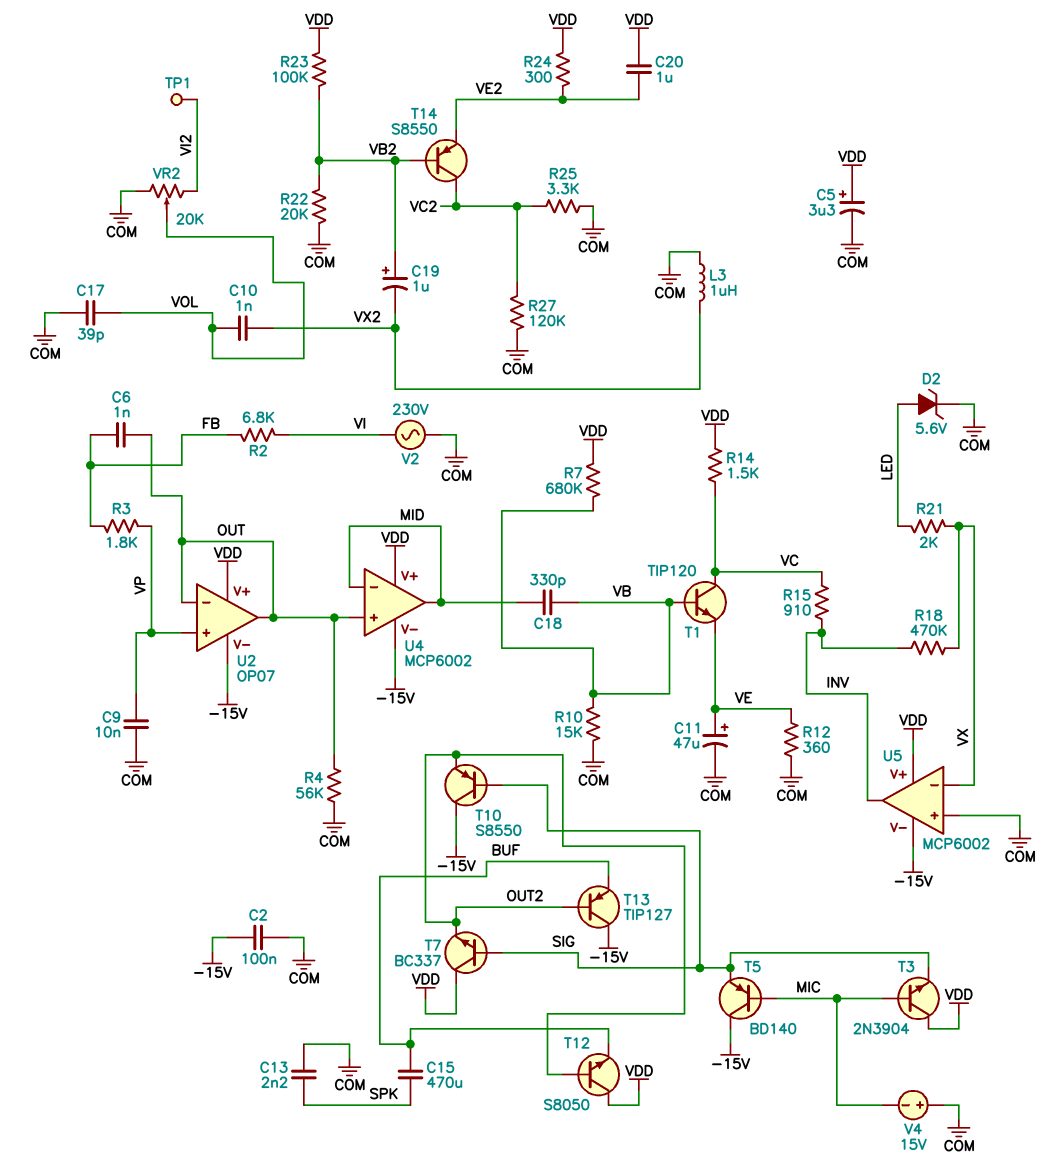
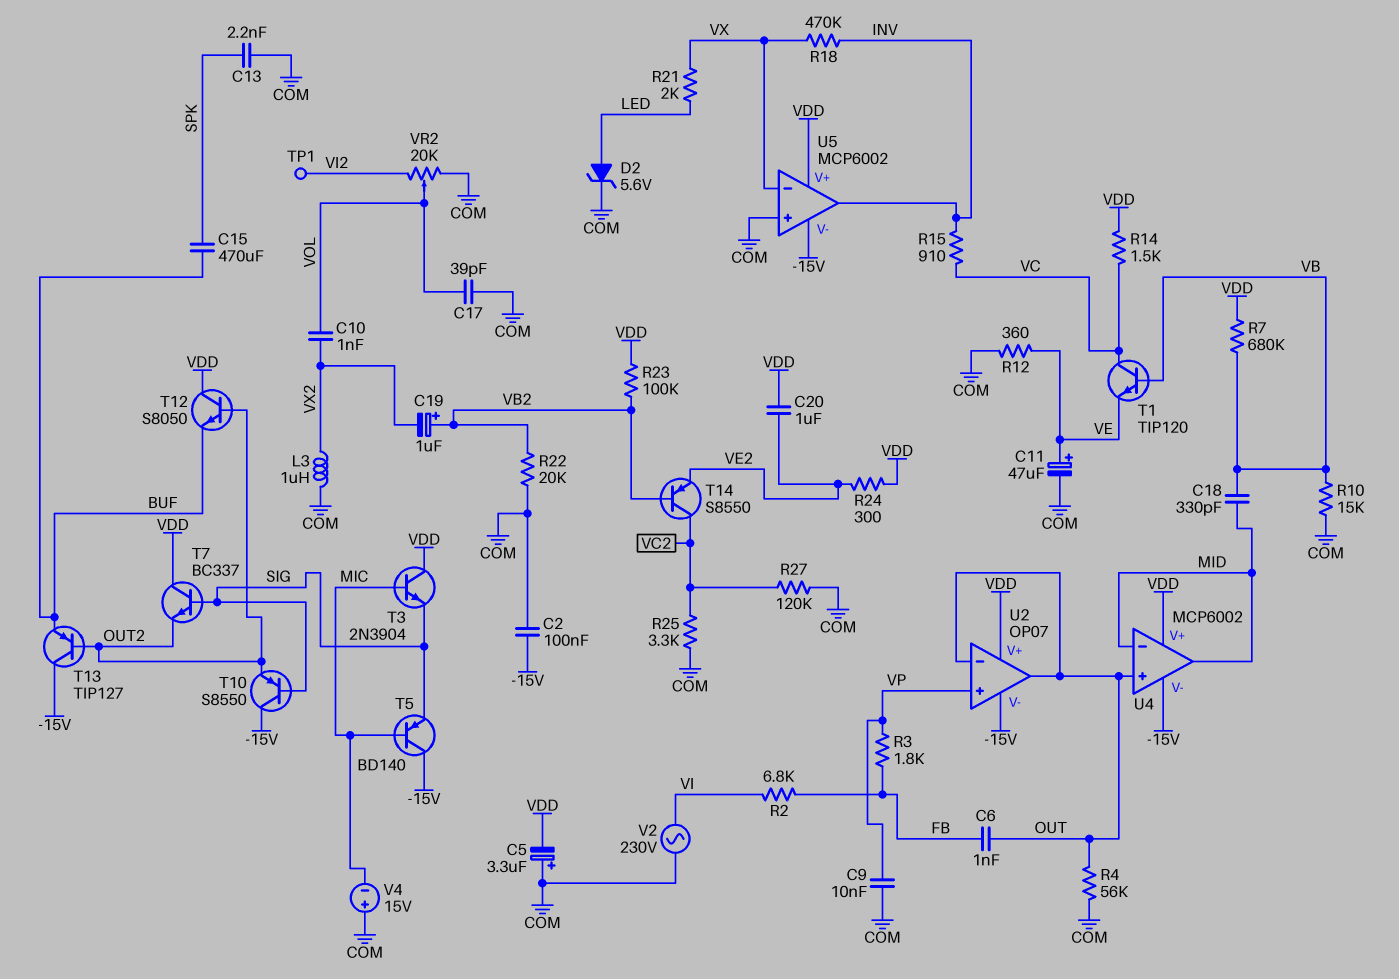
C5: 3.3uF (plus VDD, minus COM) -> 3.3uF (plus COM, minus VDD)

